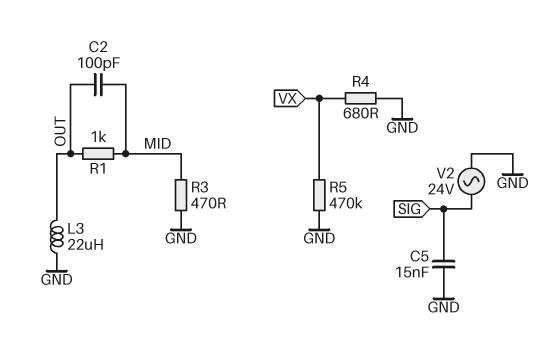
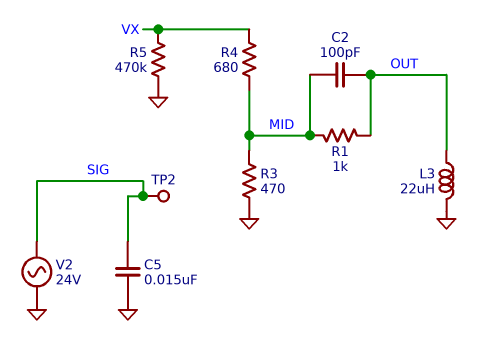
R4: 680 (GND, VX) -> 680 (MID, VX)
TP2: none -> test point (SIG)

